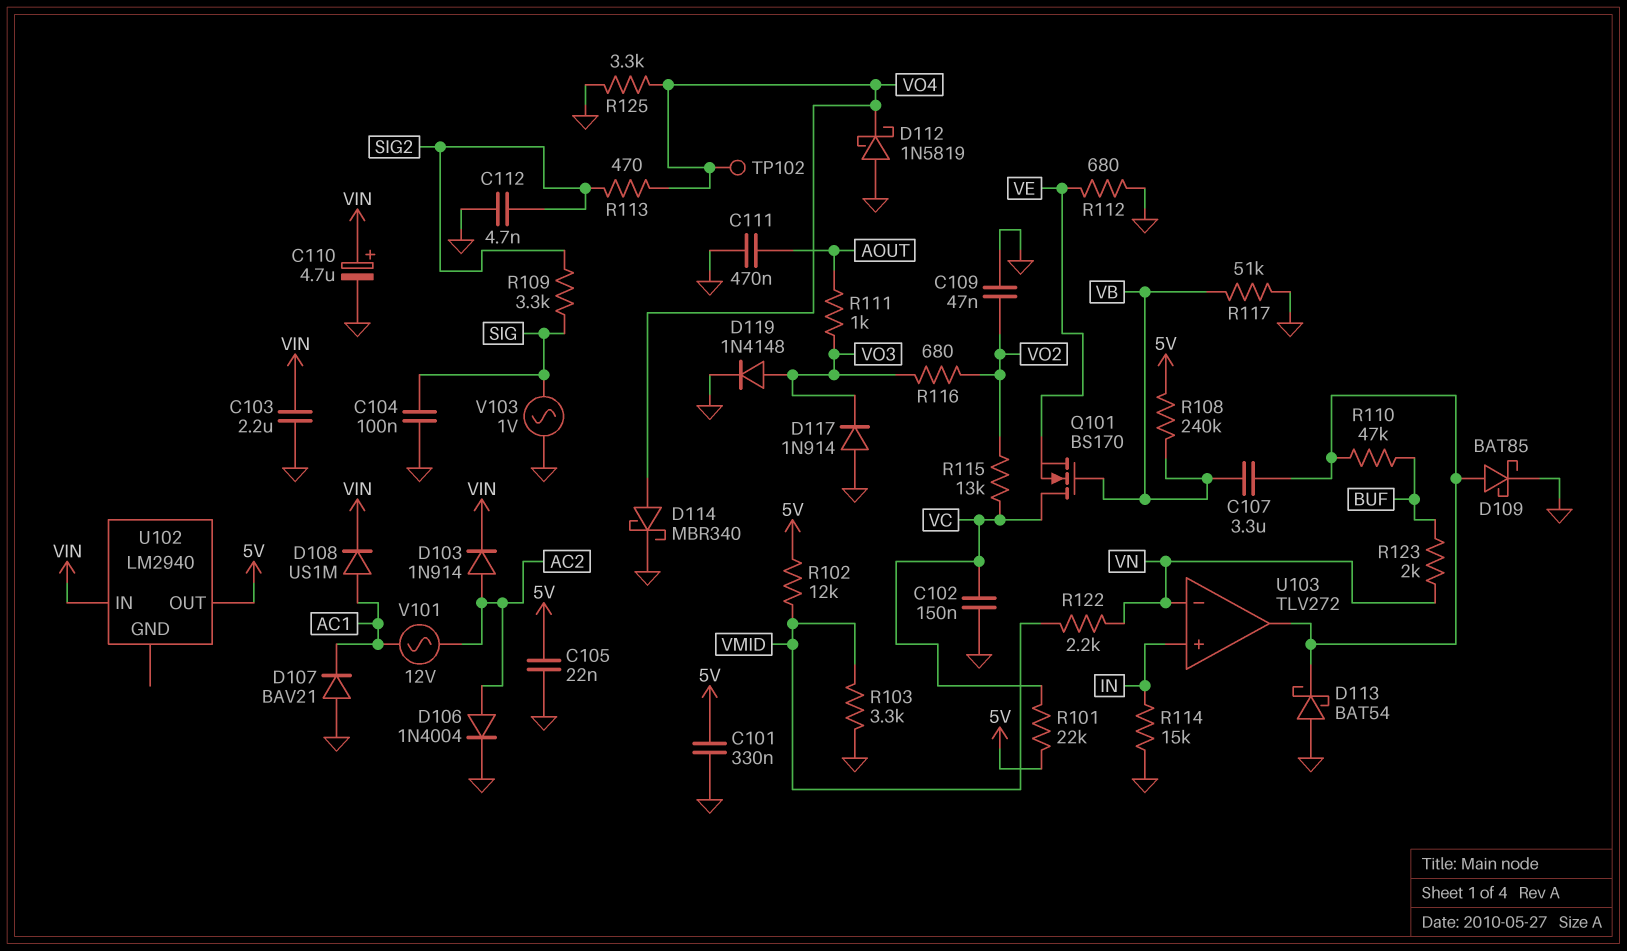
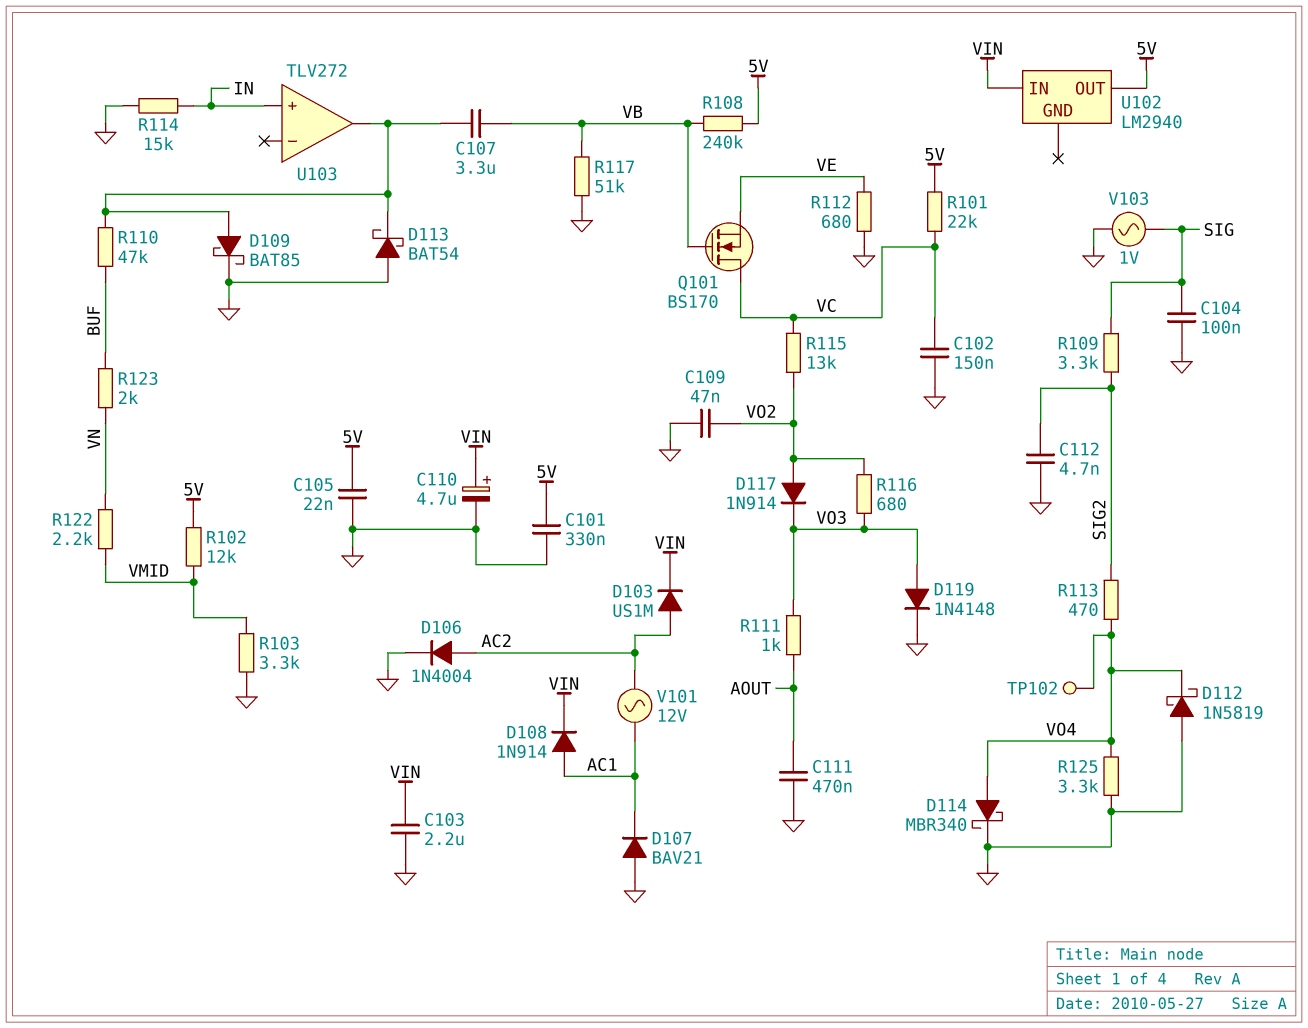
D103: diode 1N914 (A AC2, K VIN) -> diode US1M (A AC2, K VIN)
D108: diode US1M (A AC1, K VIN) -> diode 1N914 (A AC1, K VIN)
D117: diode 1N914 (A GND, K VO3) -> diode 1N914 (A VO2, K VO3)
U103 pin in-: VN -> none

